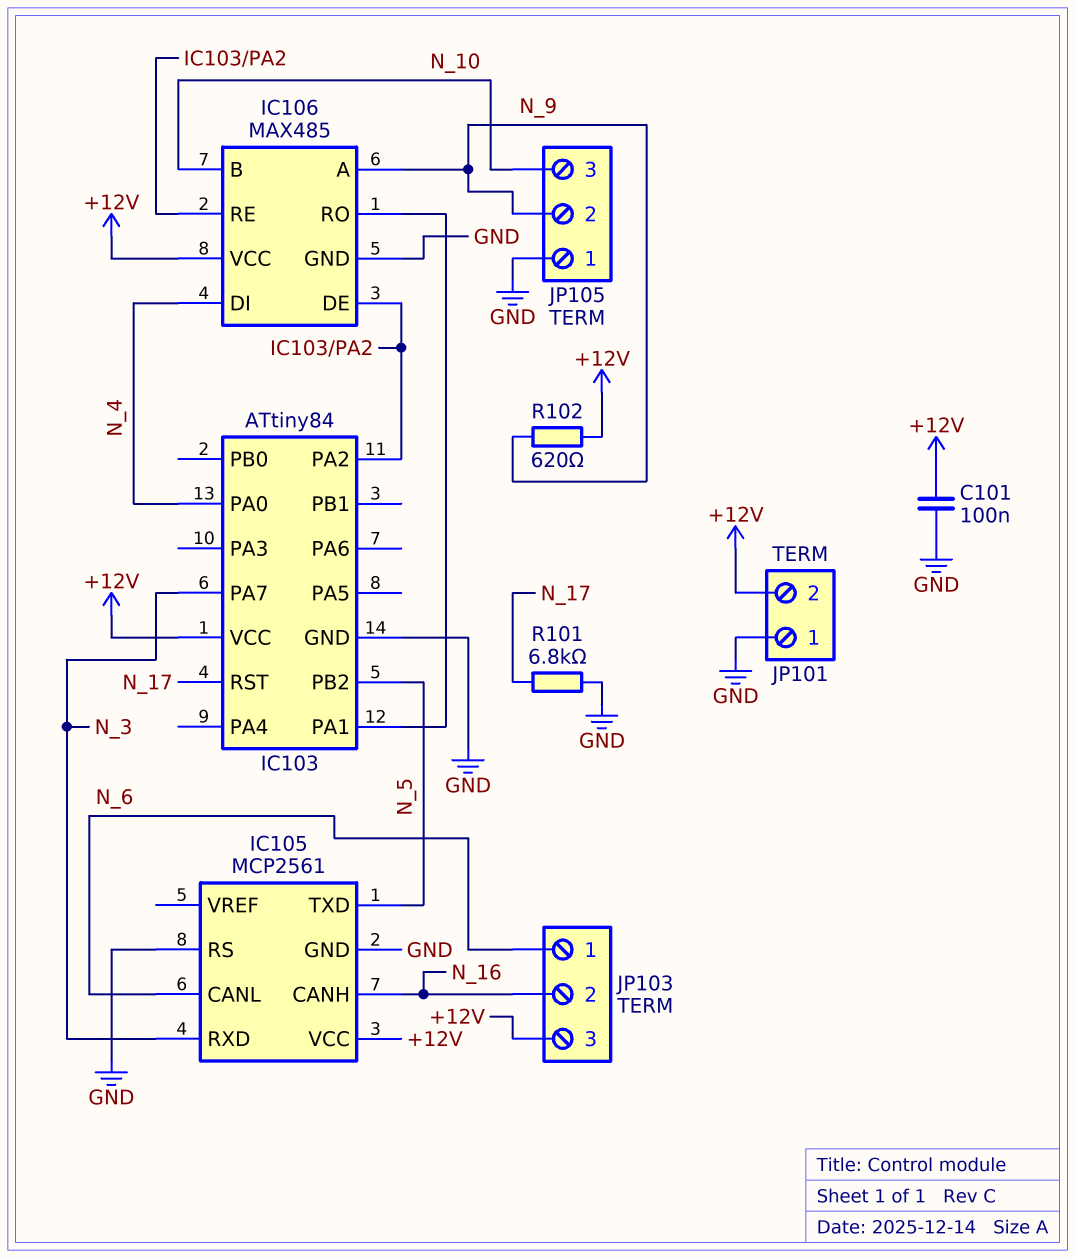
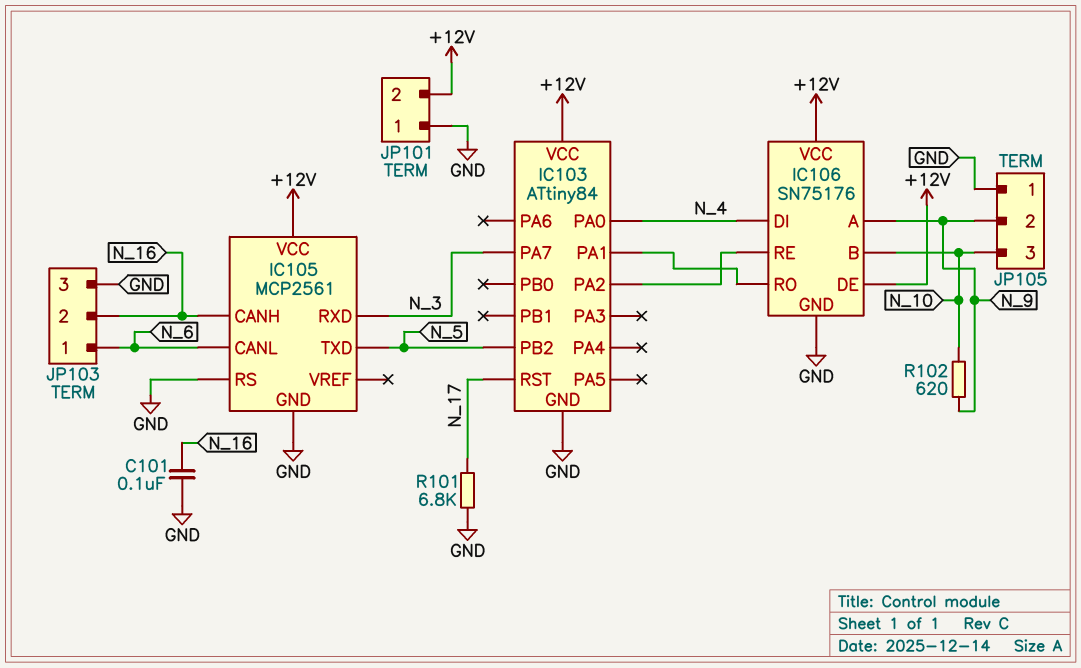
C101: 100nF (+12V, GND) -> 100nF (GND, N_16)
IC106: MAX485 -> SN75176
IC106 pin DE: IC103/PA2 -> +12V
JP103 pin 3: +12V -> GND
R102: 620 (+12V, N_9) -> 620 (N_9, N_10)

